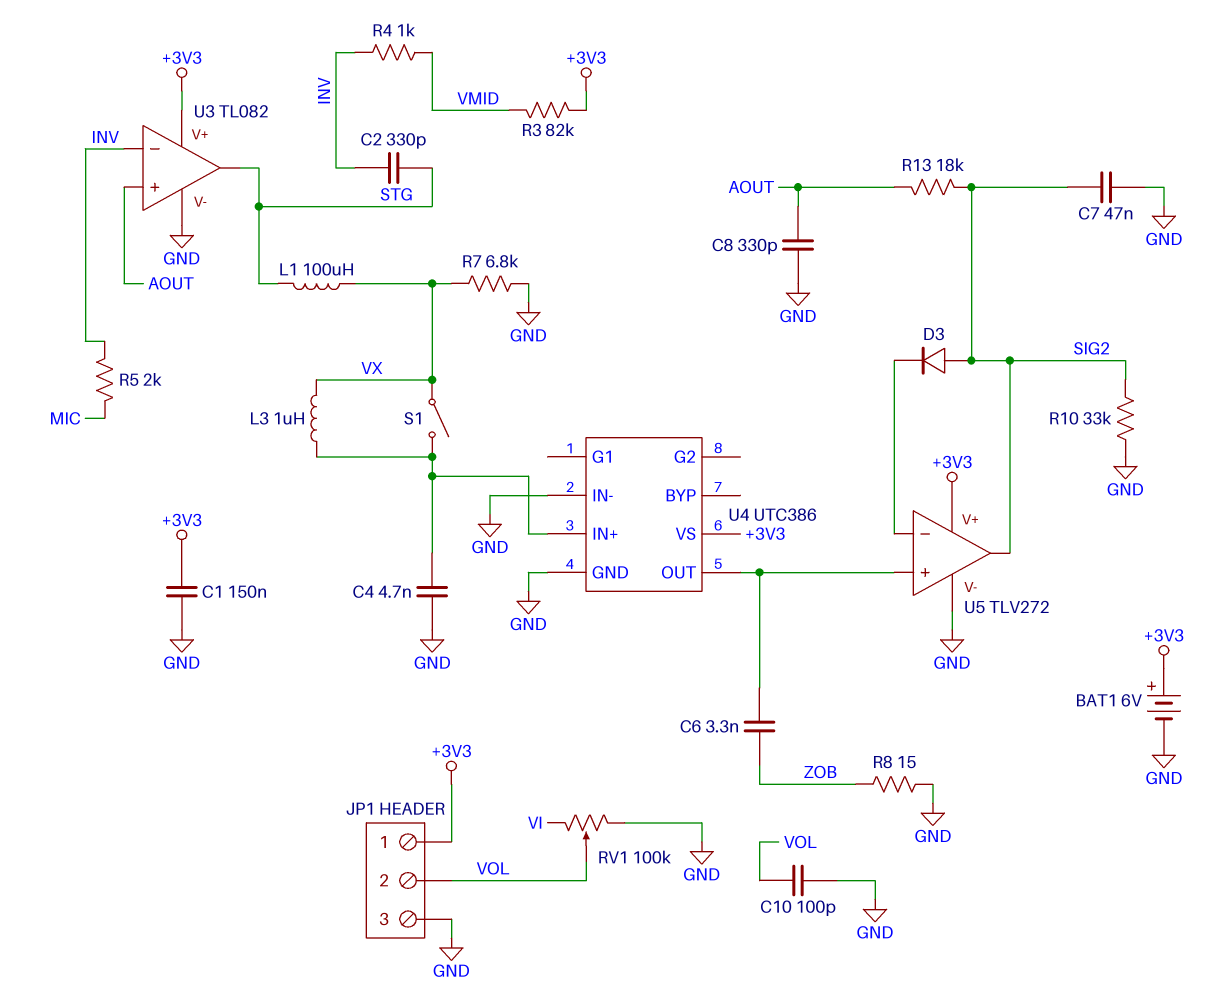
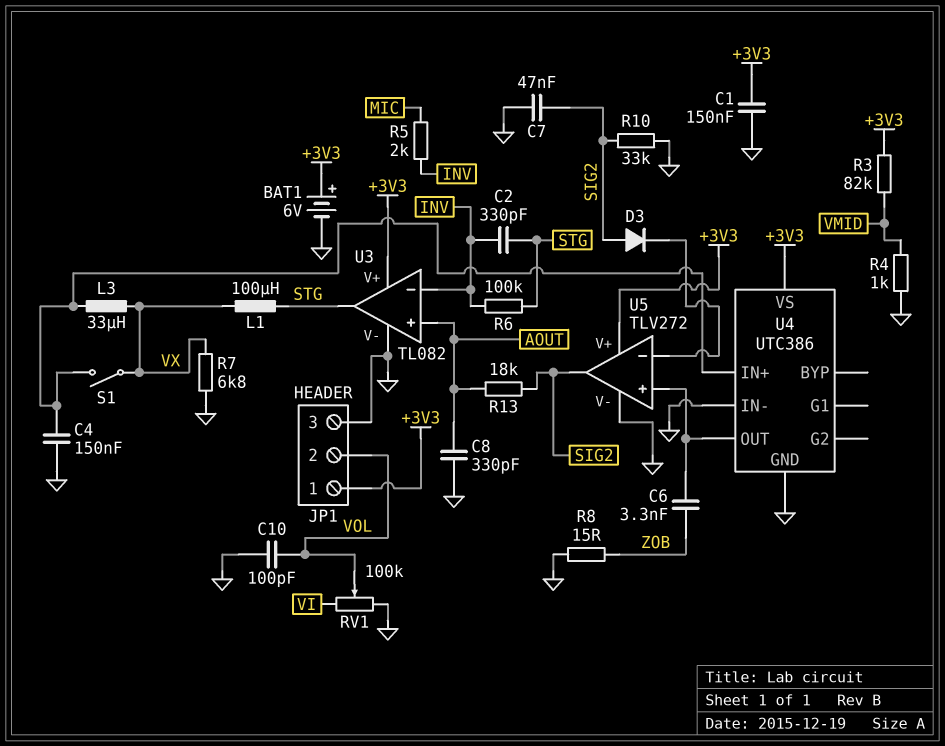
C4: 4.7nF (GND, U4/IN+) -> 150nF (GND, U4/IN+)
L3: 1uH (U4/IN+, VX) -> 33uH (U4/IN+, VX)
R4: 1k (INV, VMID) -> 1k (GND, VMID)
R6: none -> 100k (INV, STG)

